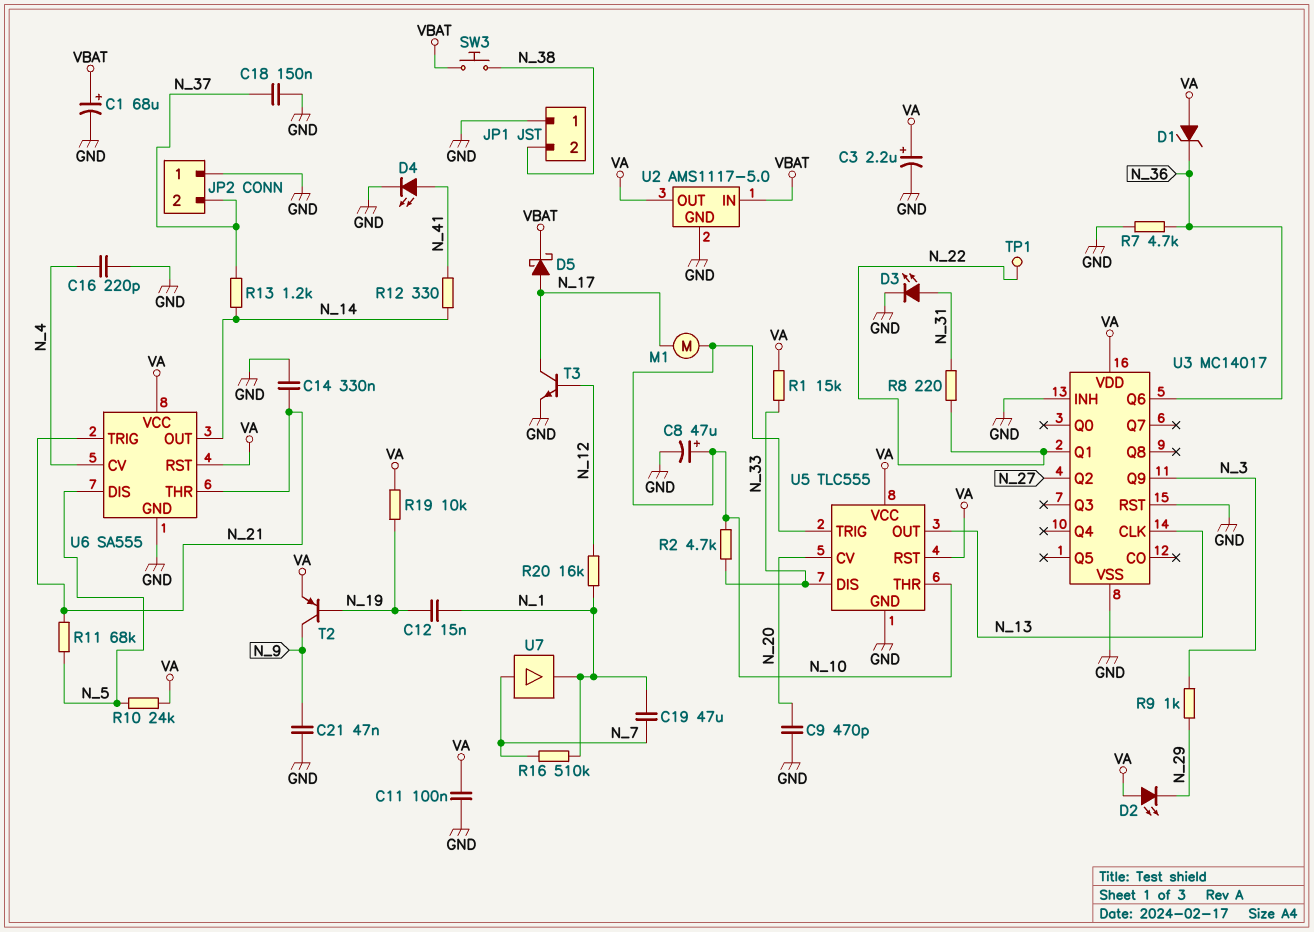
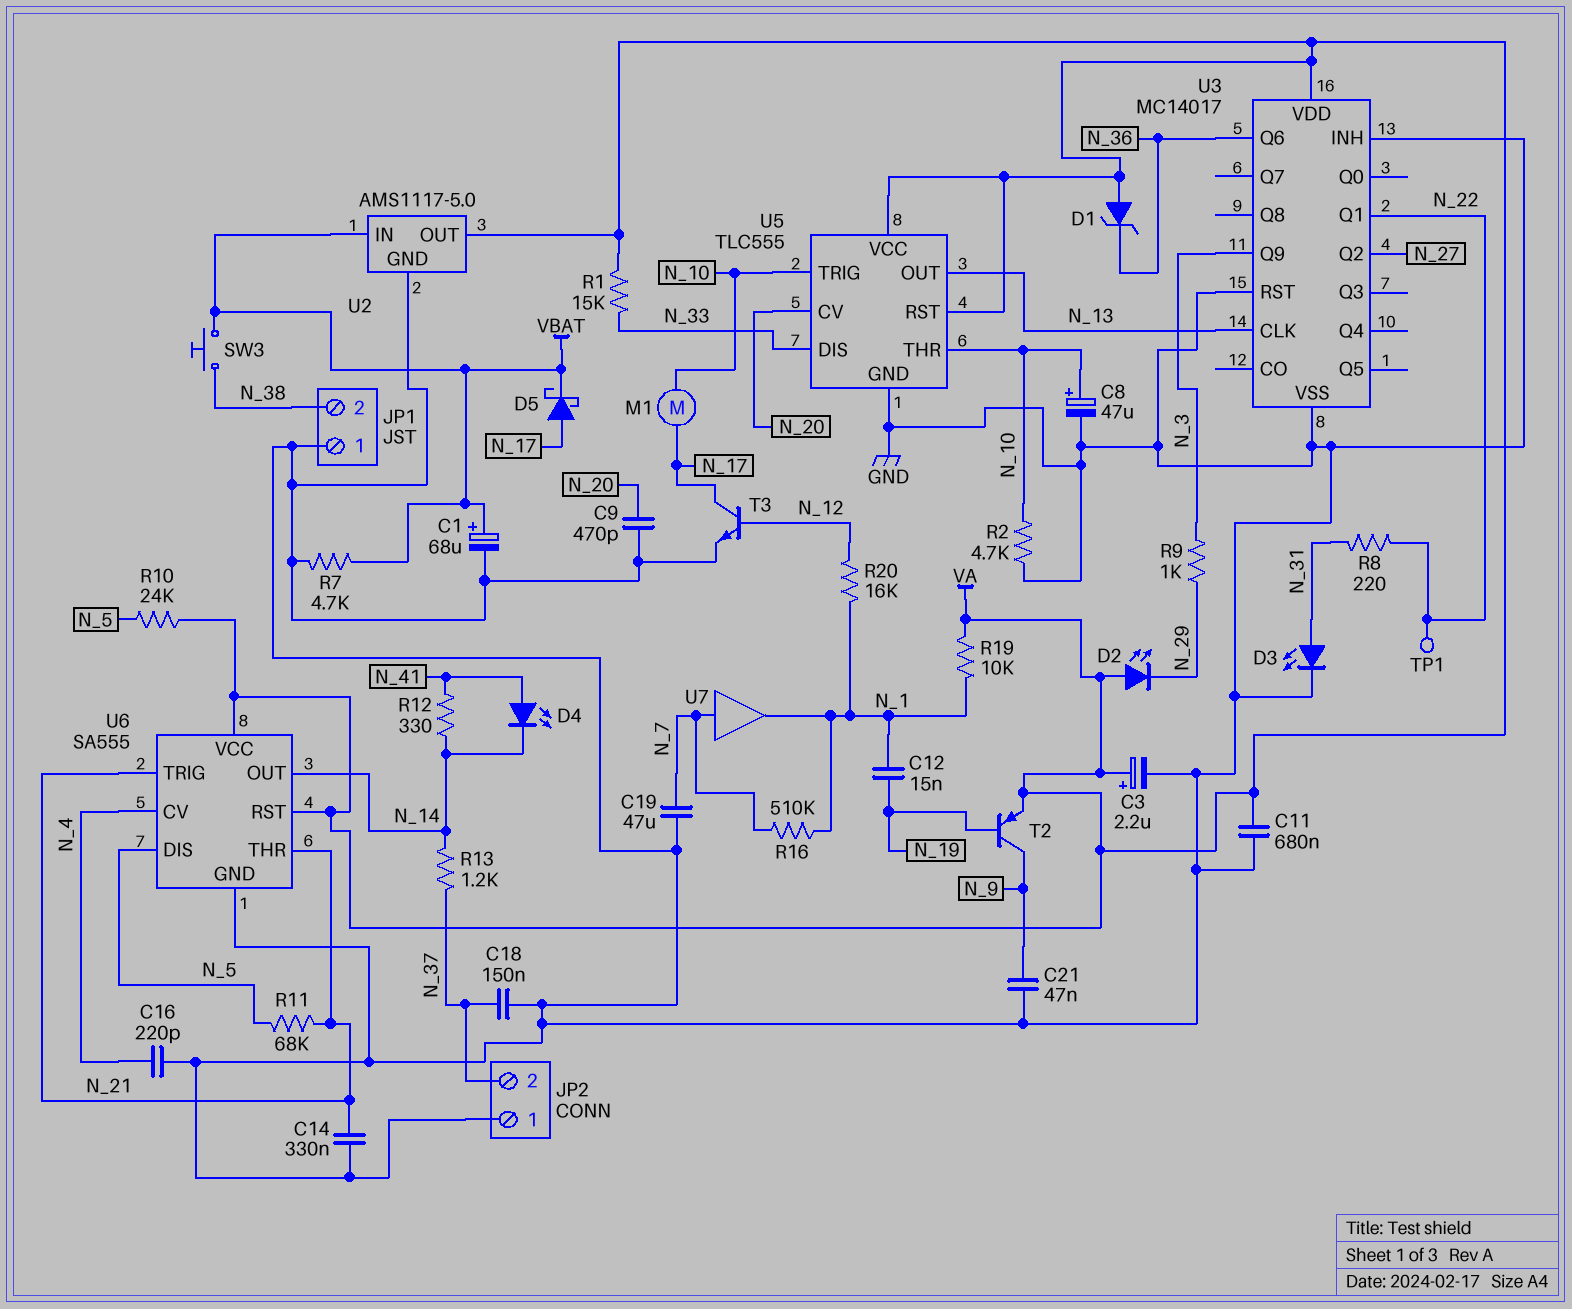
C11: 100nF (GND, VA) -> 680nF (GND, VA)
C19: 47uF (N_1, N_7) -> 47uF (GND, N_7)
D4: LED (A N_41, K GND) -> LED (A N_41, K N_14)
R2: 4.7k (N_10, N_33) -> 4.7k (GND, N_10)
R7: 4.7k (GND, N_36) -> 4.7k (GND, VBAT)
R19: 10k (N_19, VA) -> 10k (N_1, VA)

